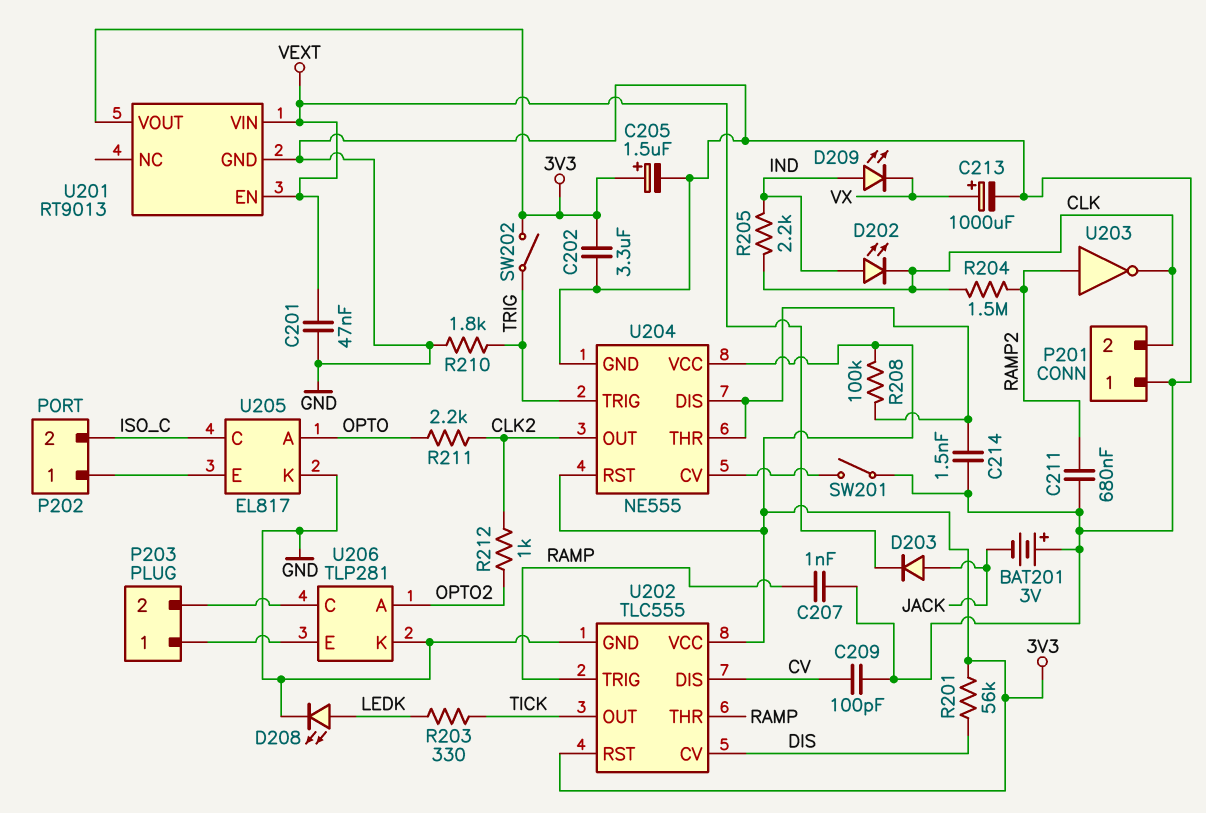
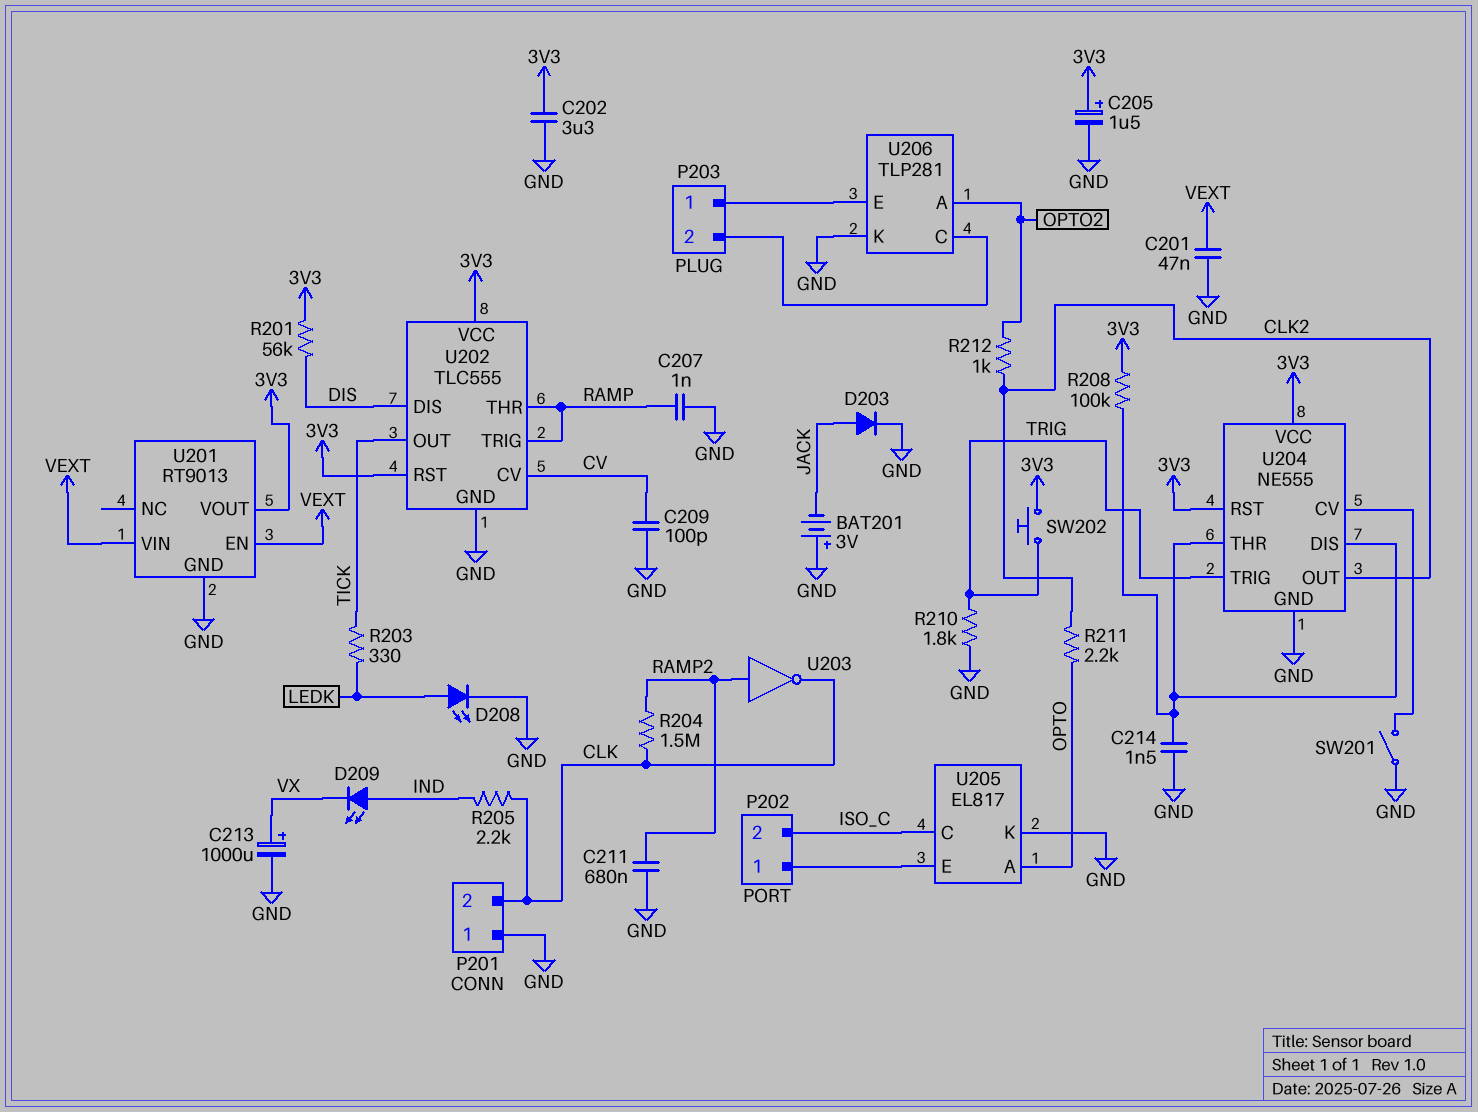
D202: LED (A IND, K CLK) -> none
D203: diode (A JACK, K VEXT) -> diode (A JACK, K GND)
SW202: switch (3V3, TRIG) -> button (3V3, TRIG)
U202 pin CV: DIS -> CV
U202 pin DIS: CV -> DIS

